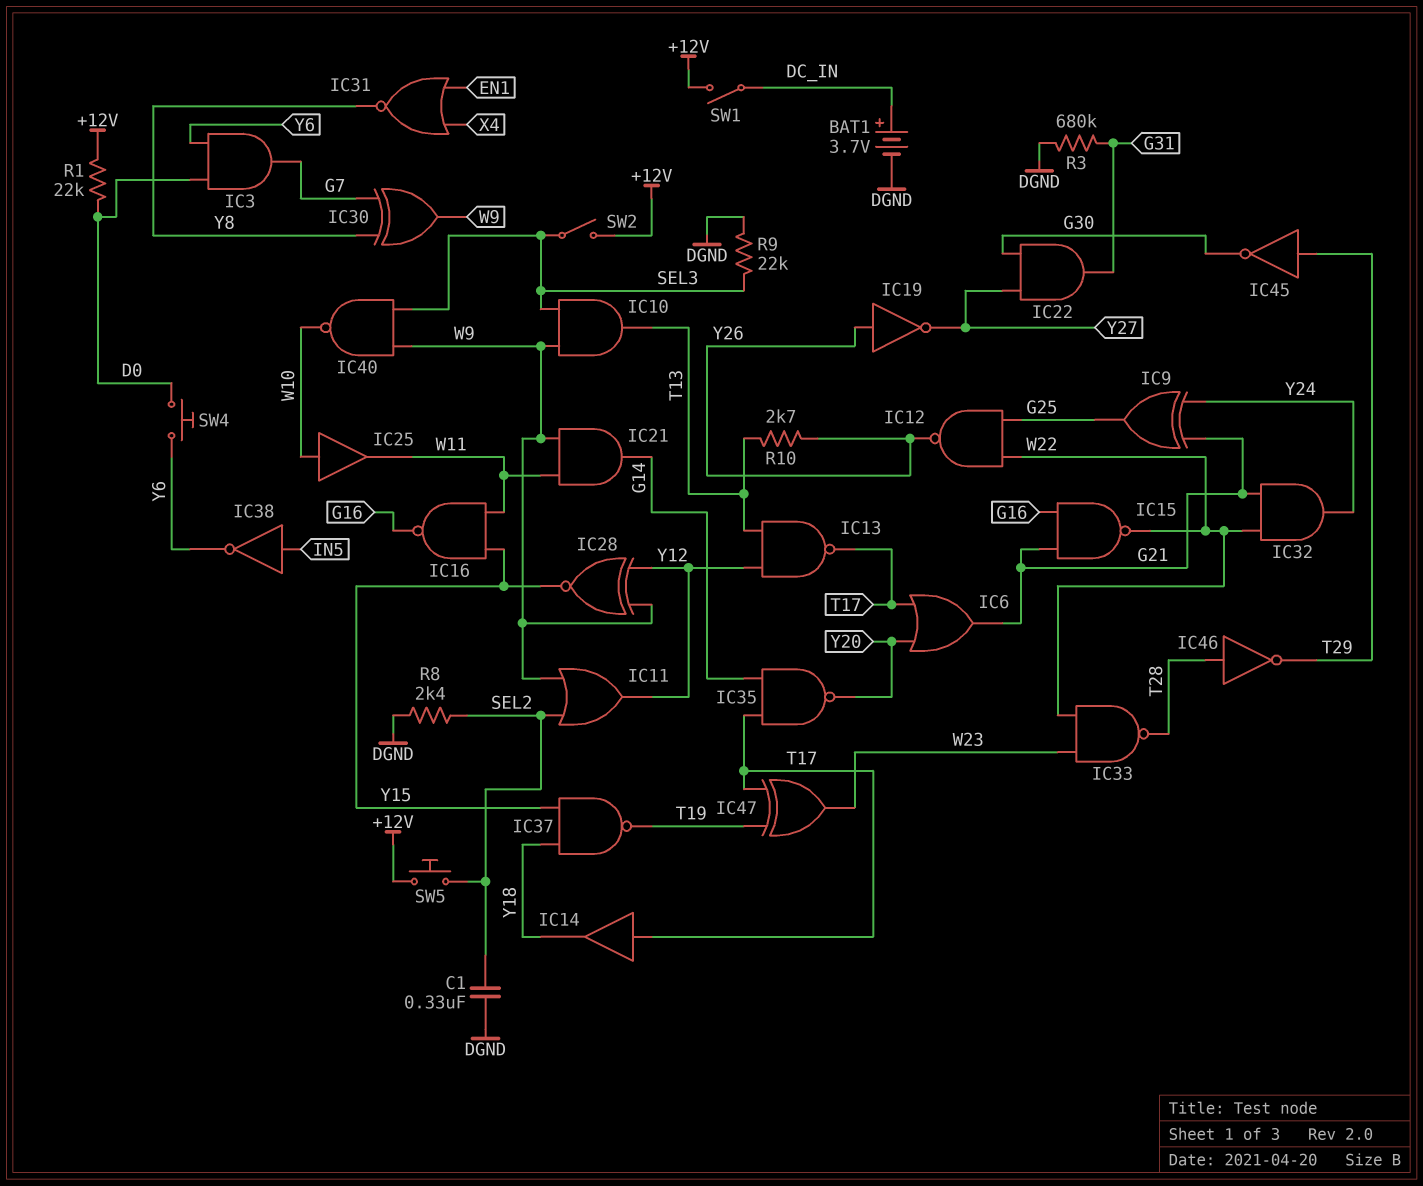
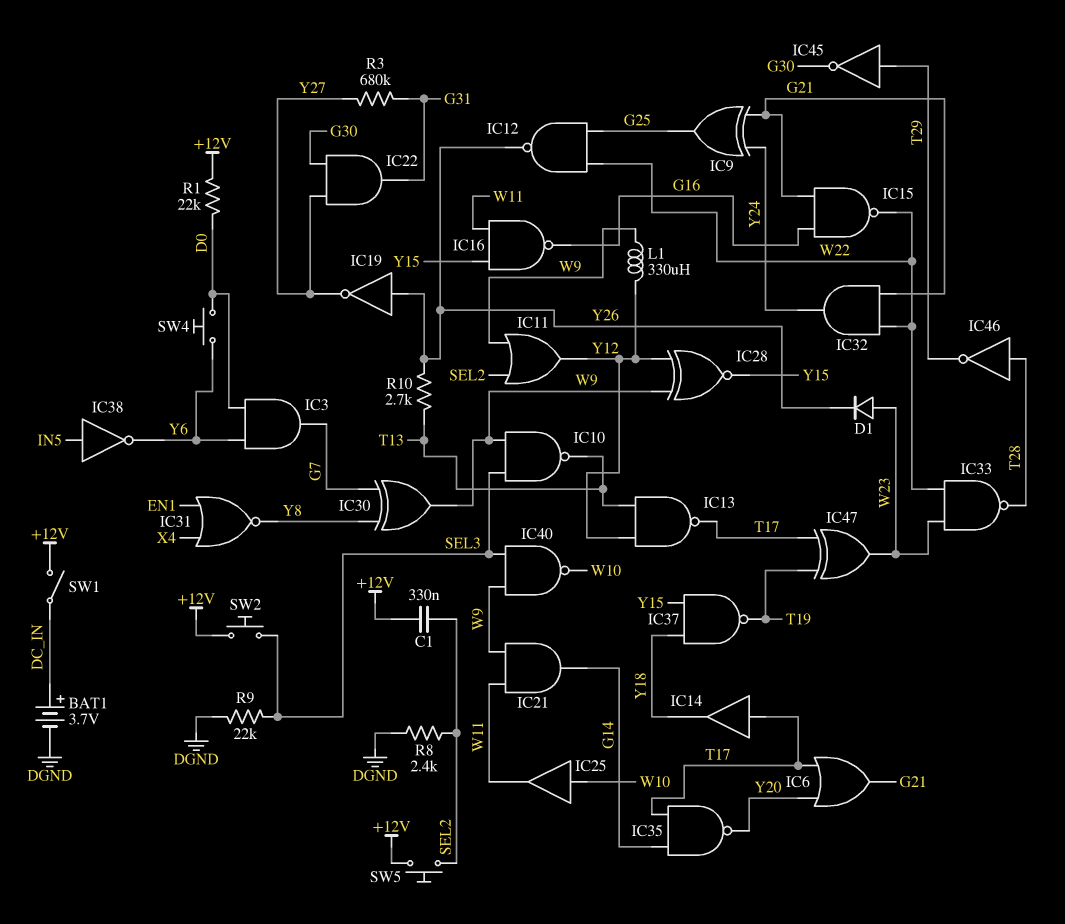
C1: 330nF (DGND, SEL2) -> 330nF (+12V, SEL2)
D1: none -> diode (A W23, K Y26)
IC10: AND (in SEL3, in W9, out T13) -> NAND (in SEL3, in W9, out T13)
L1: none -> 330uH (W9, Y12)
R3: 680k (DGND, G31) -> 680k (G31, Y27)
SW2: switch (+12V, SEL3) -> button (+12V, SEL3)

